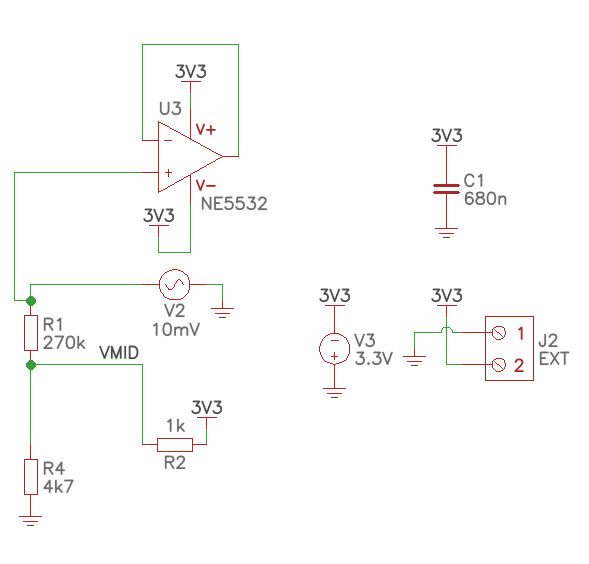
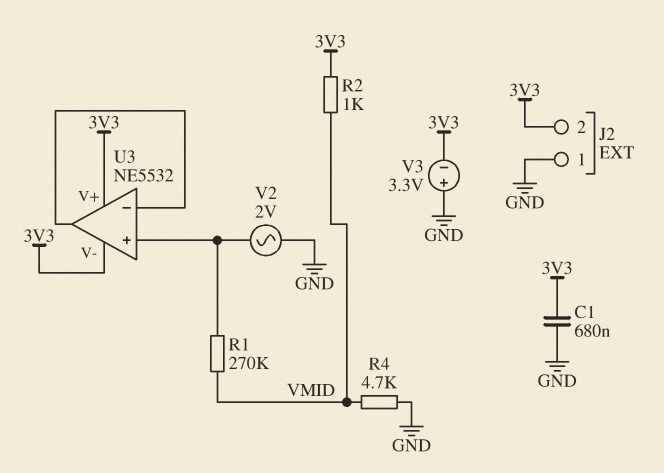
V2: AC 10mV (GND, U3/in+) -> AC 2V (GND, U3/in+)

